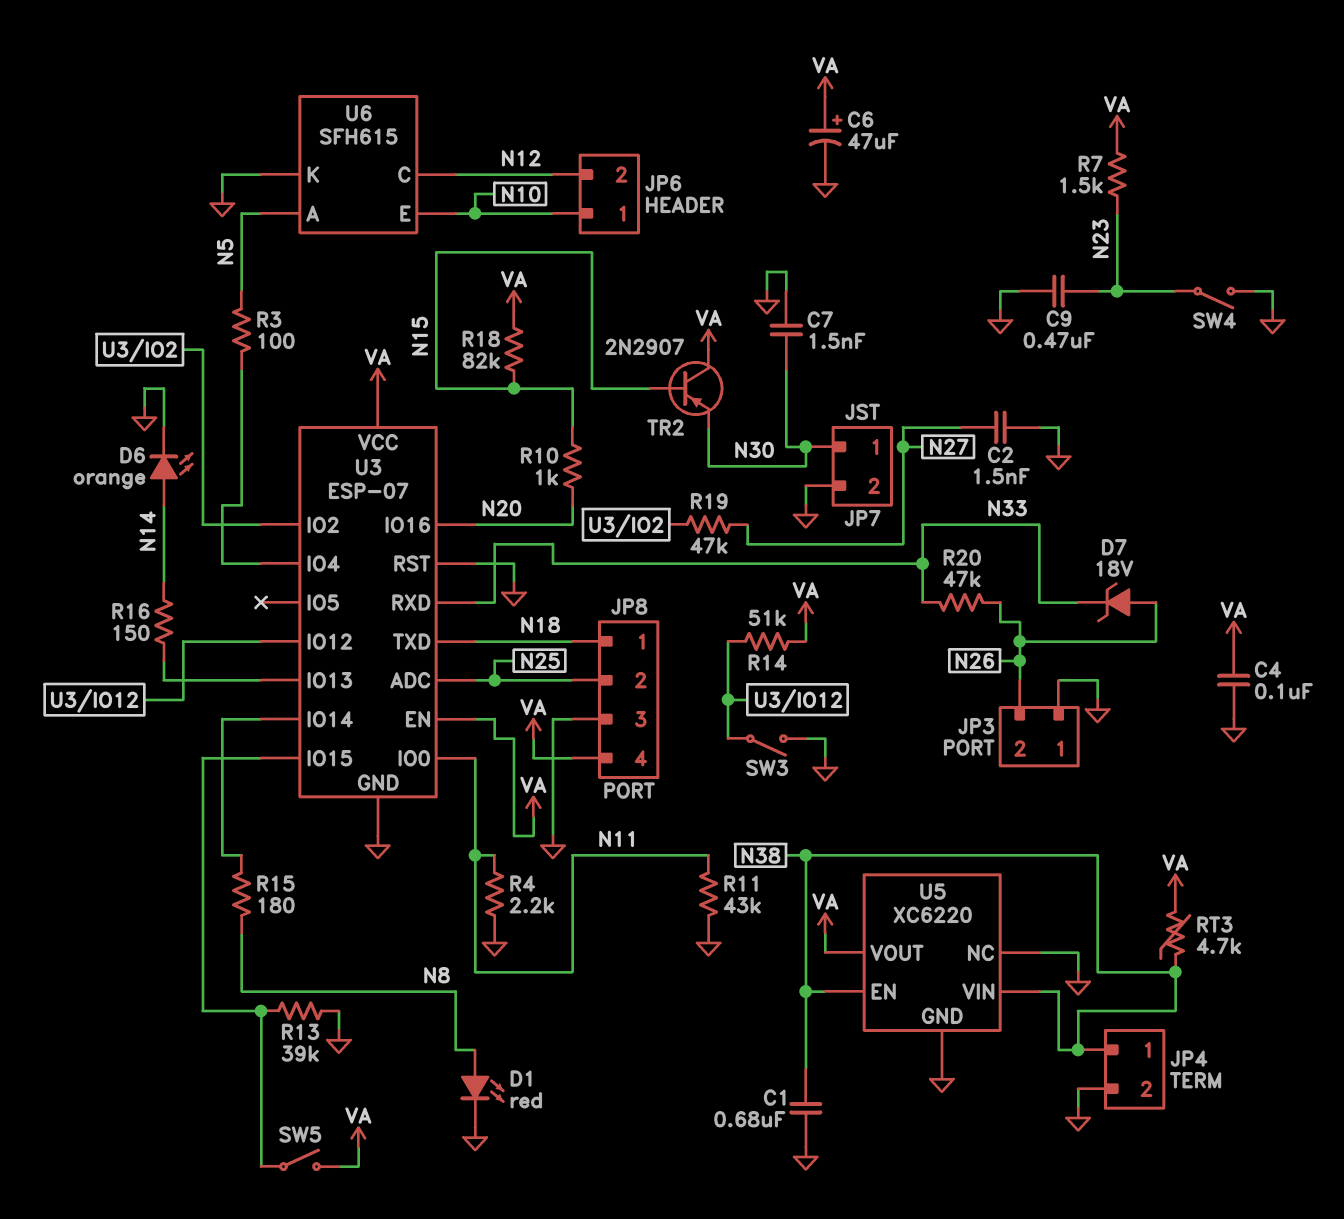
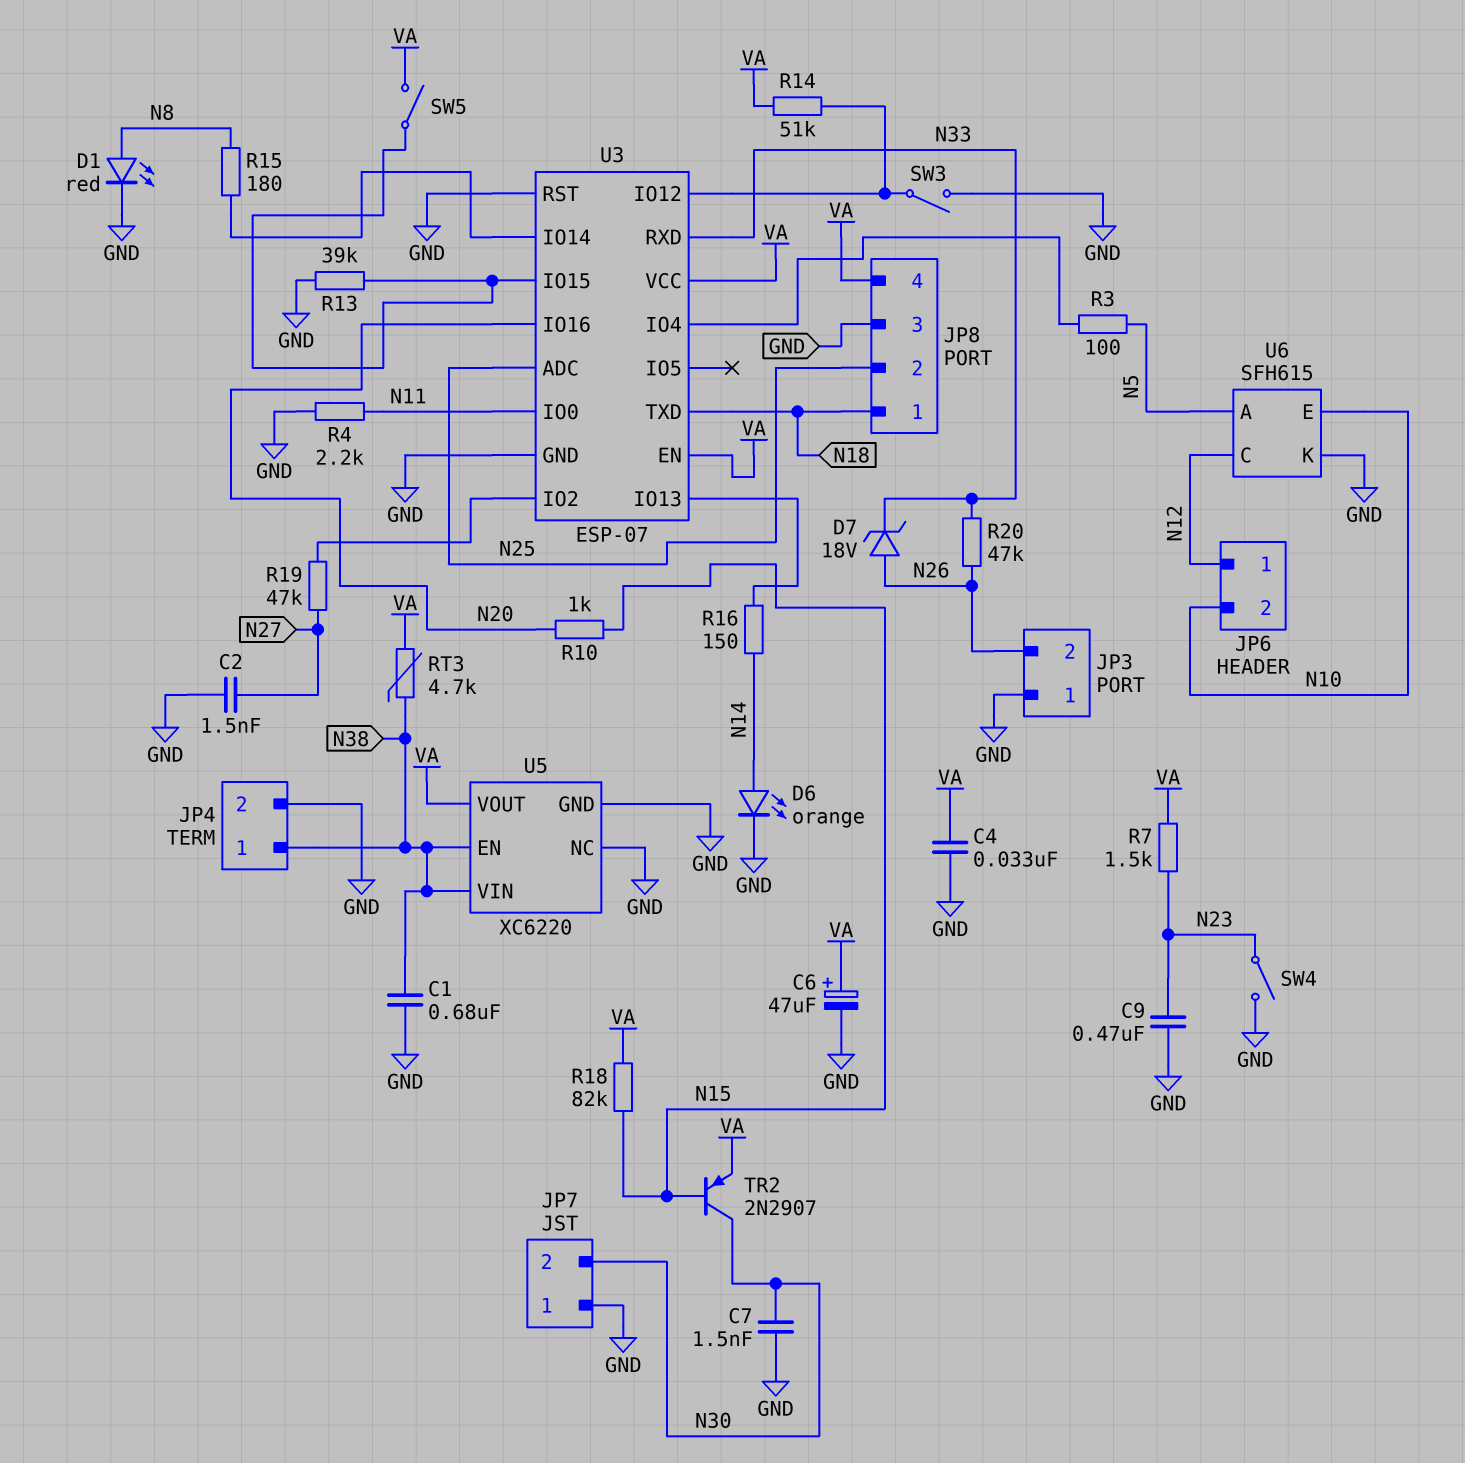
C4: 100nF (GND, VA) -> 33nF (GND, VA)
JP6 pin 1: N10 -> N12
JP6 pin 2: N12 -> N10
JP7 pin 1: N30 -> GND
JP7 pin 2: GND -> N30
R11: 43k (GND, N11) -> none
TR2: PNP 2N2907 (B N15, C VA, E N30) -> PNP 2N2907 (B N15, C N30, E VA)

